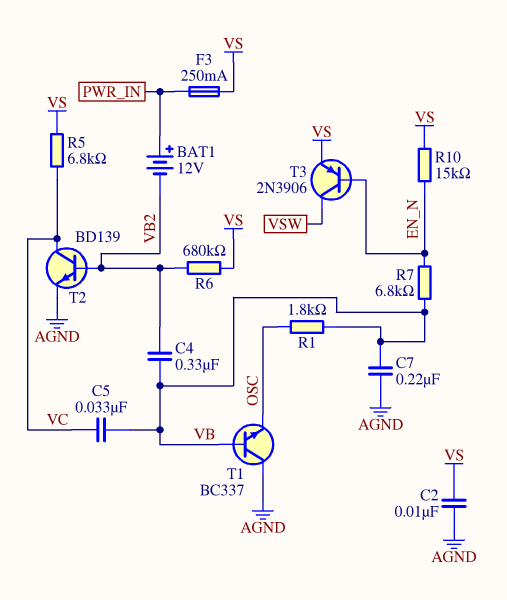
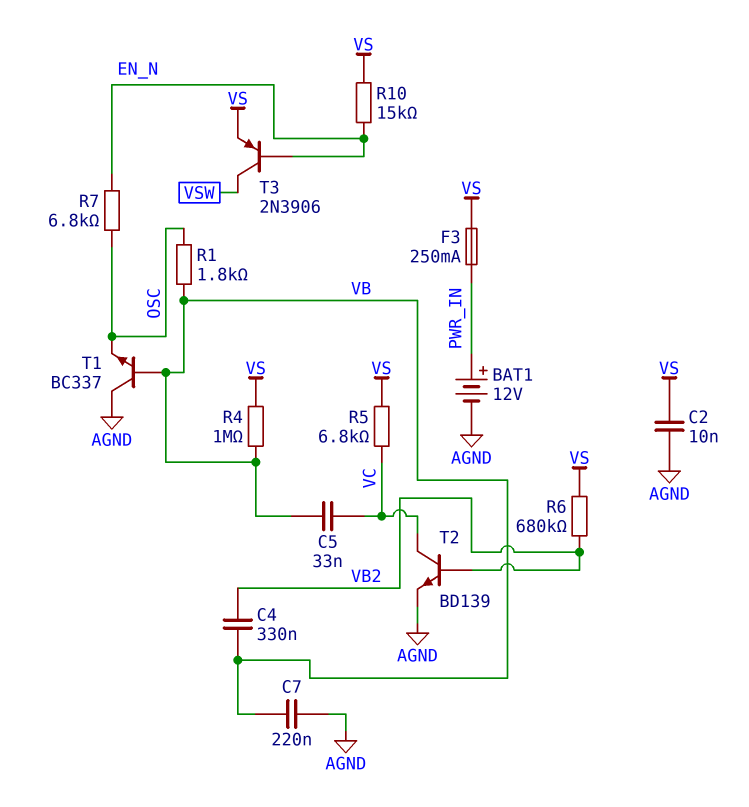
BAT1: 12V (plus PWR_IN, minus VB2) -> 12V (plus PWR_IN, minus AGND)
R4: none -> 1M (VB, VS)
R7: 6.8k (EN_N, VB) -> 6.8k (EN_N, OSC)

